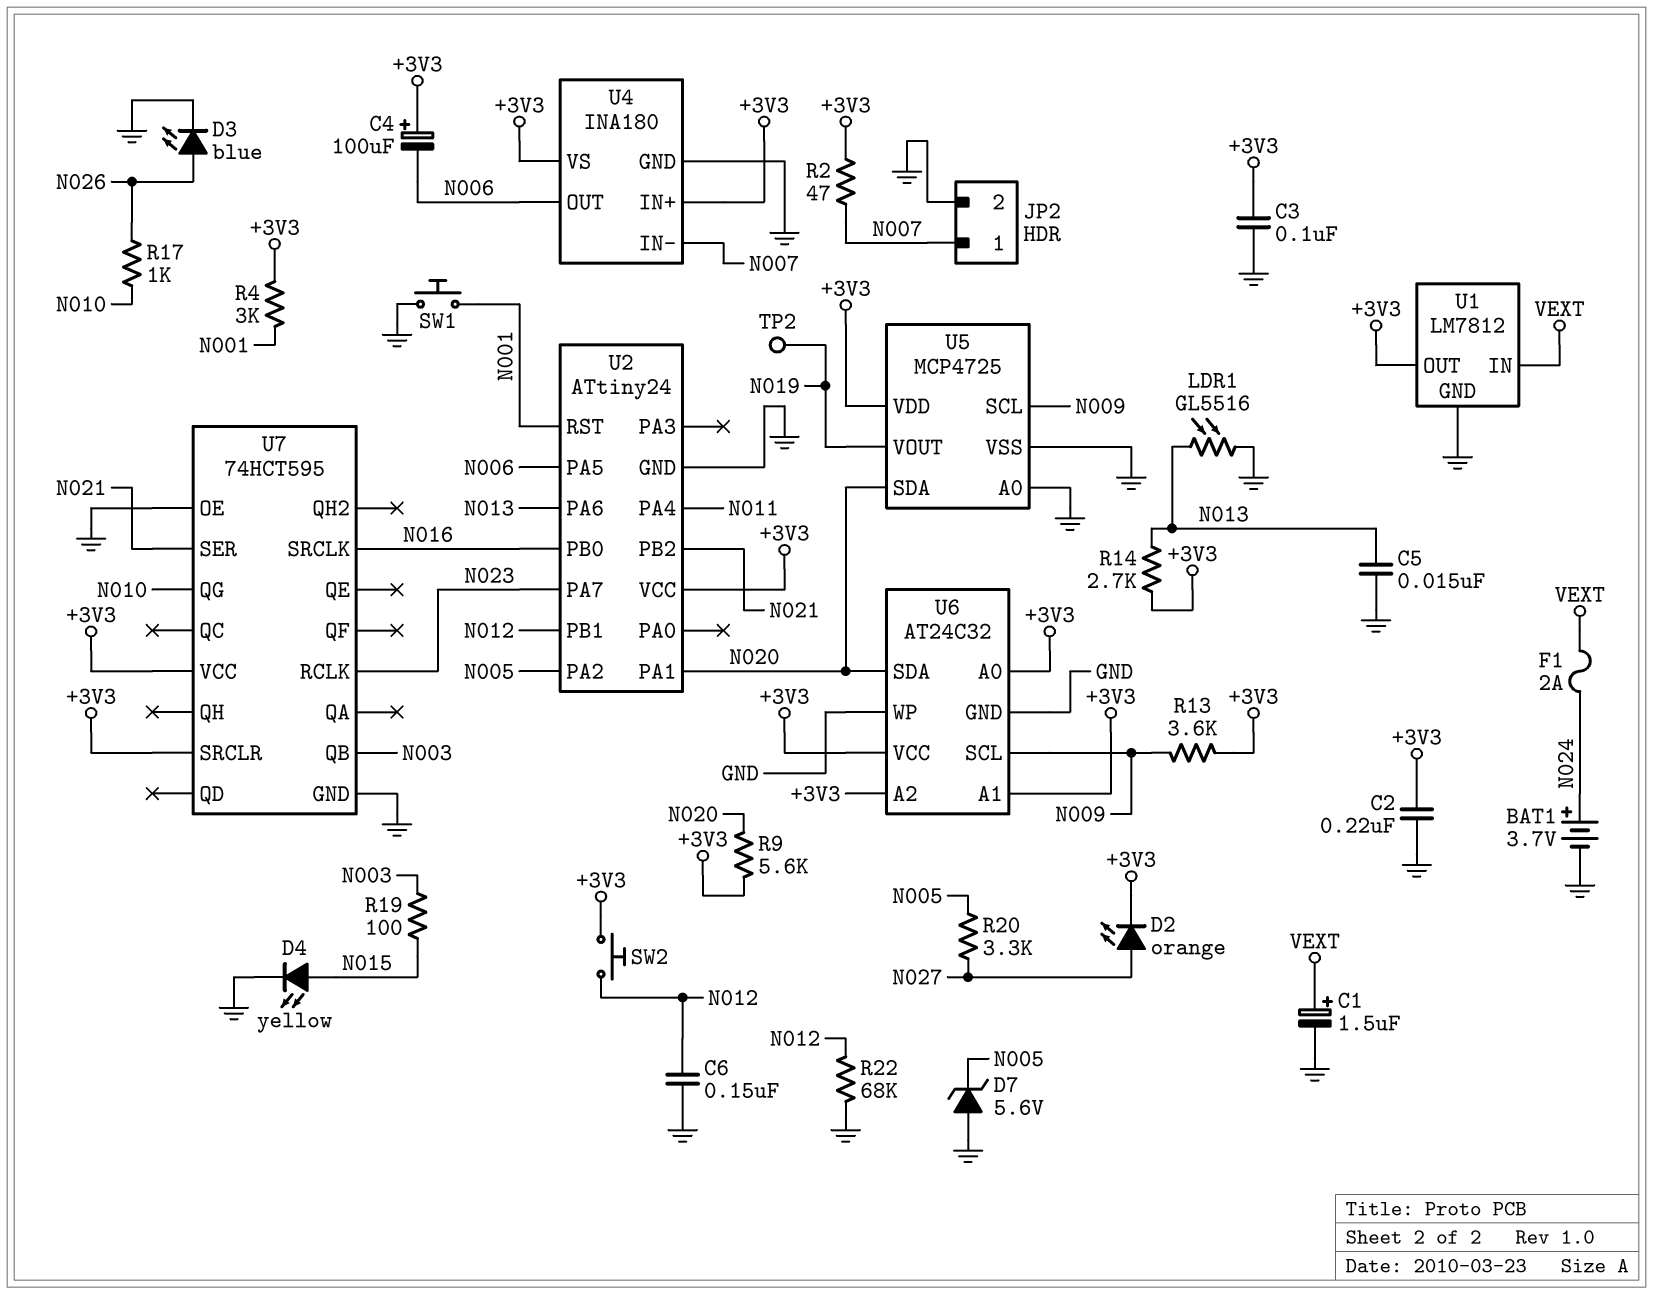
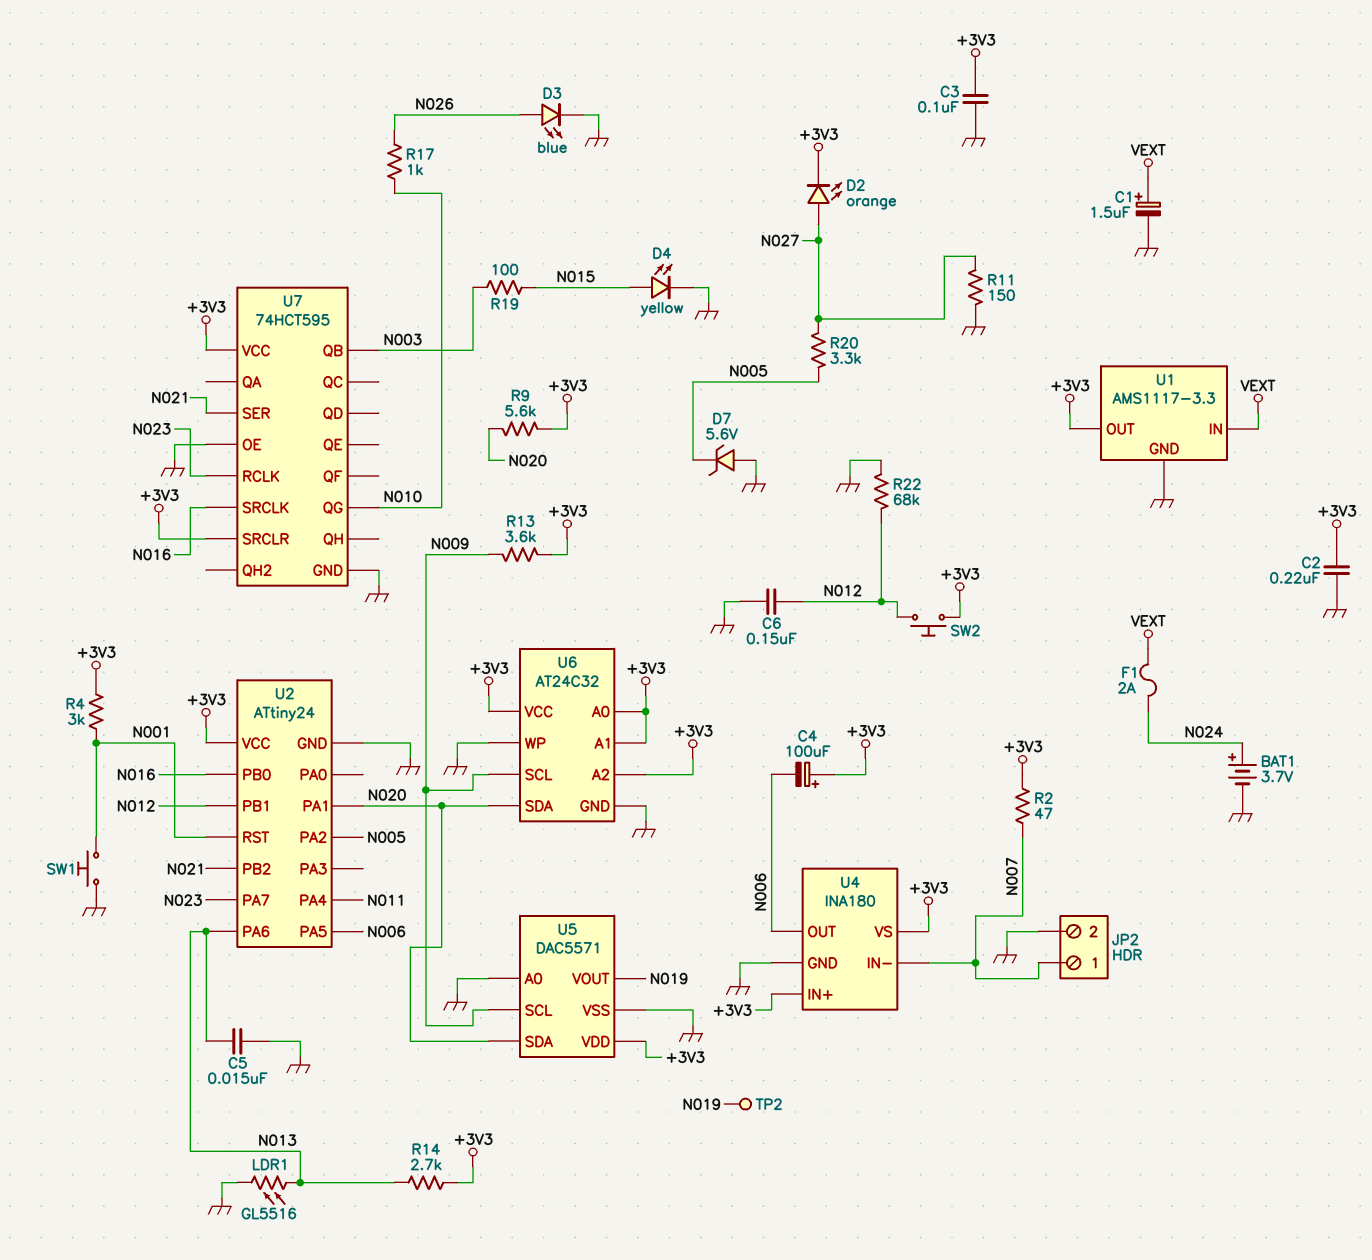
R11: none -> 150 (GND, N027)
U1: LM7812 -> AMS1117-3.3
U5: MCP4725 -> DAC5571

